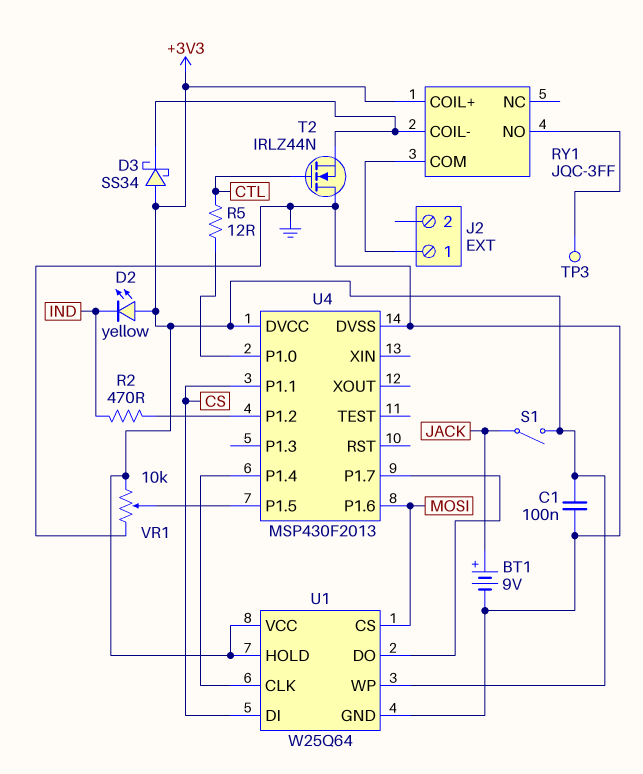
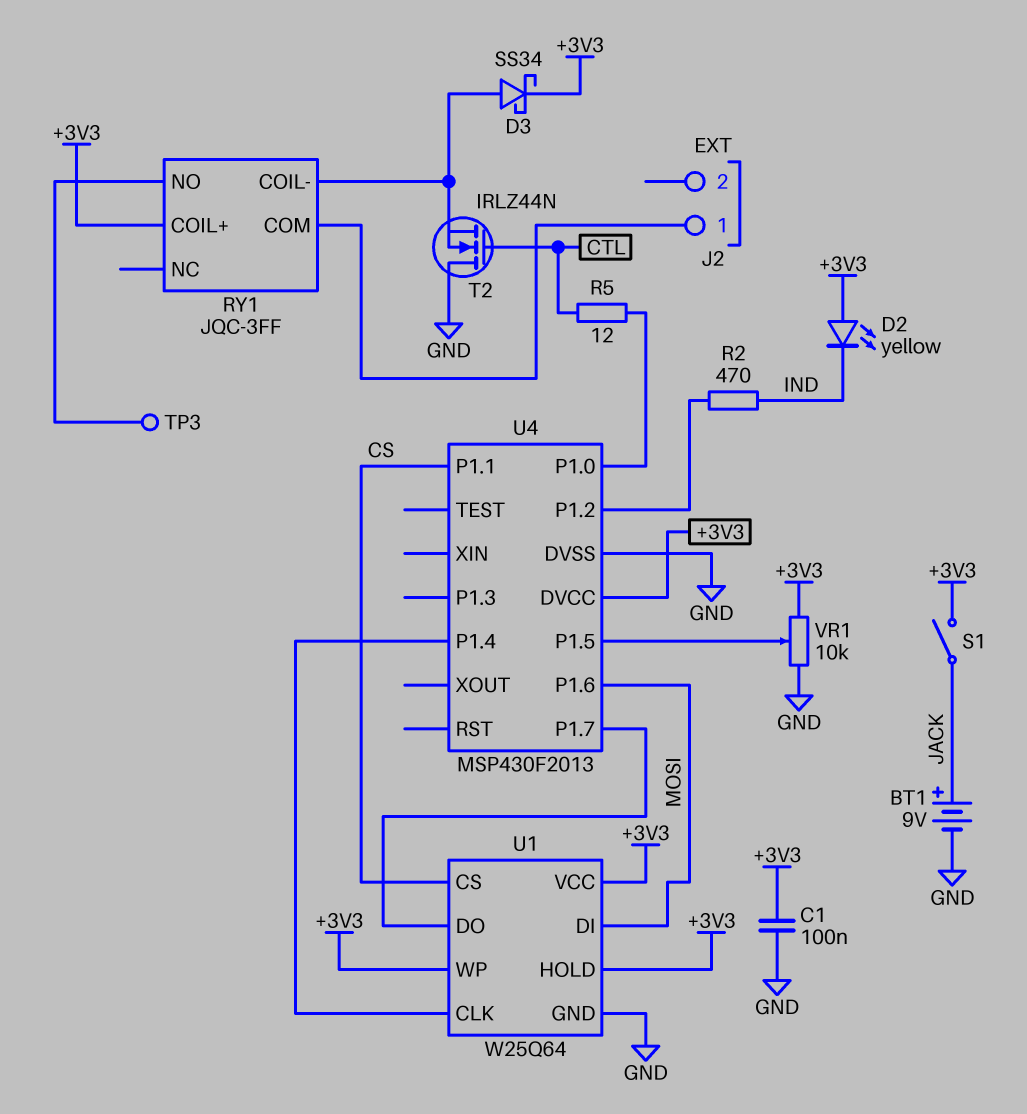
D3: schottky SS34 (A +3V3, K RY1/COIL-) -> schottky SS34 (A RY1/COIL-, K +3V3)
U1 pin CS: MOSI -> CS
U1 pin DI: CS -> MOSI

